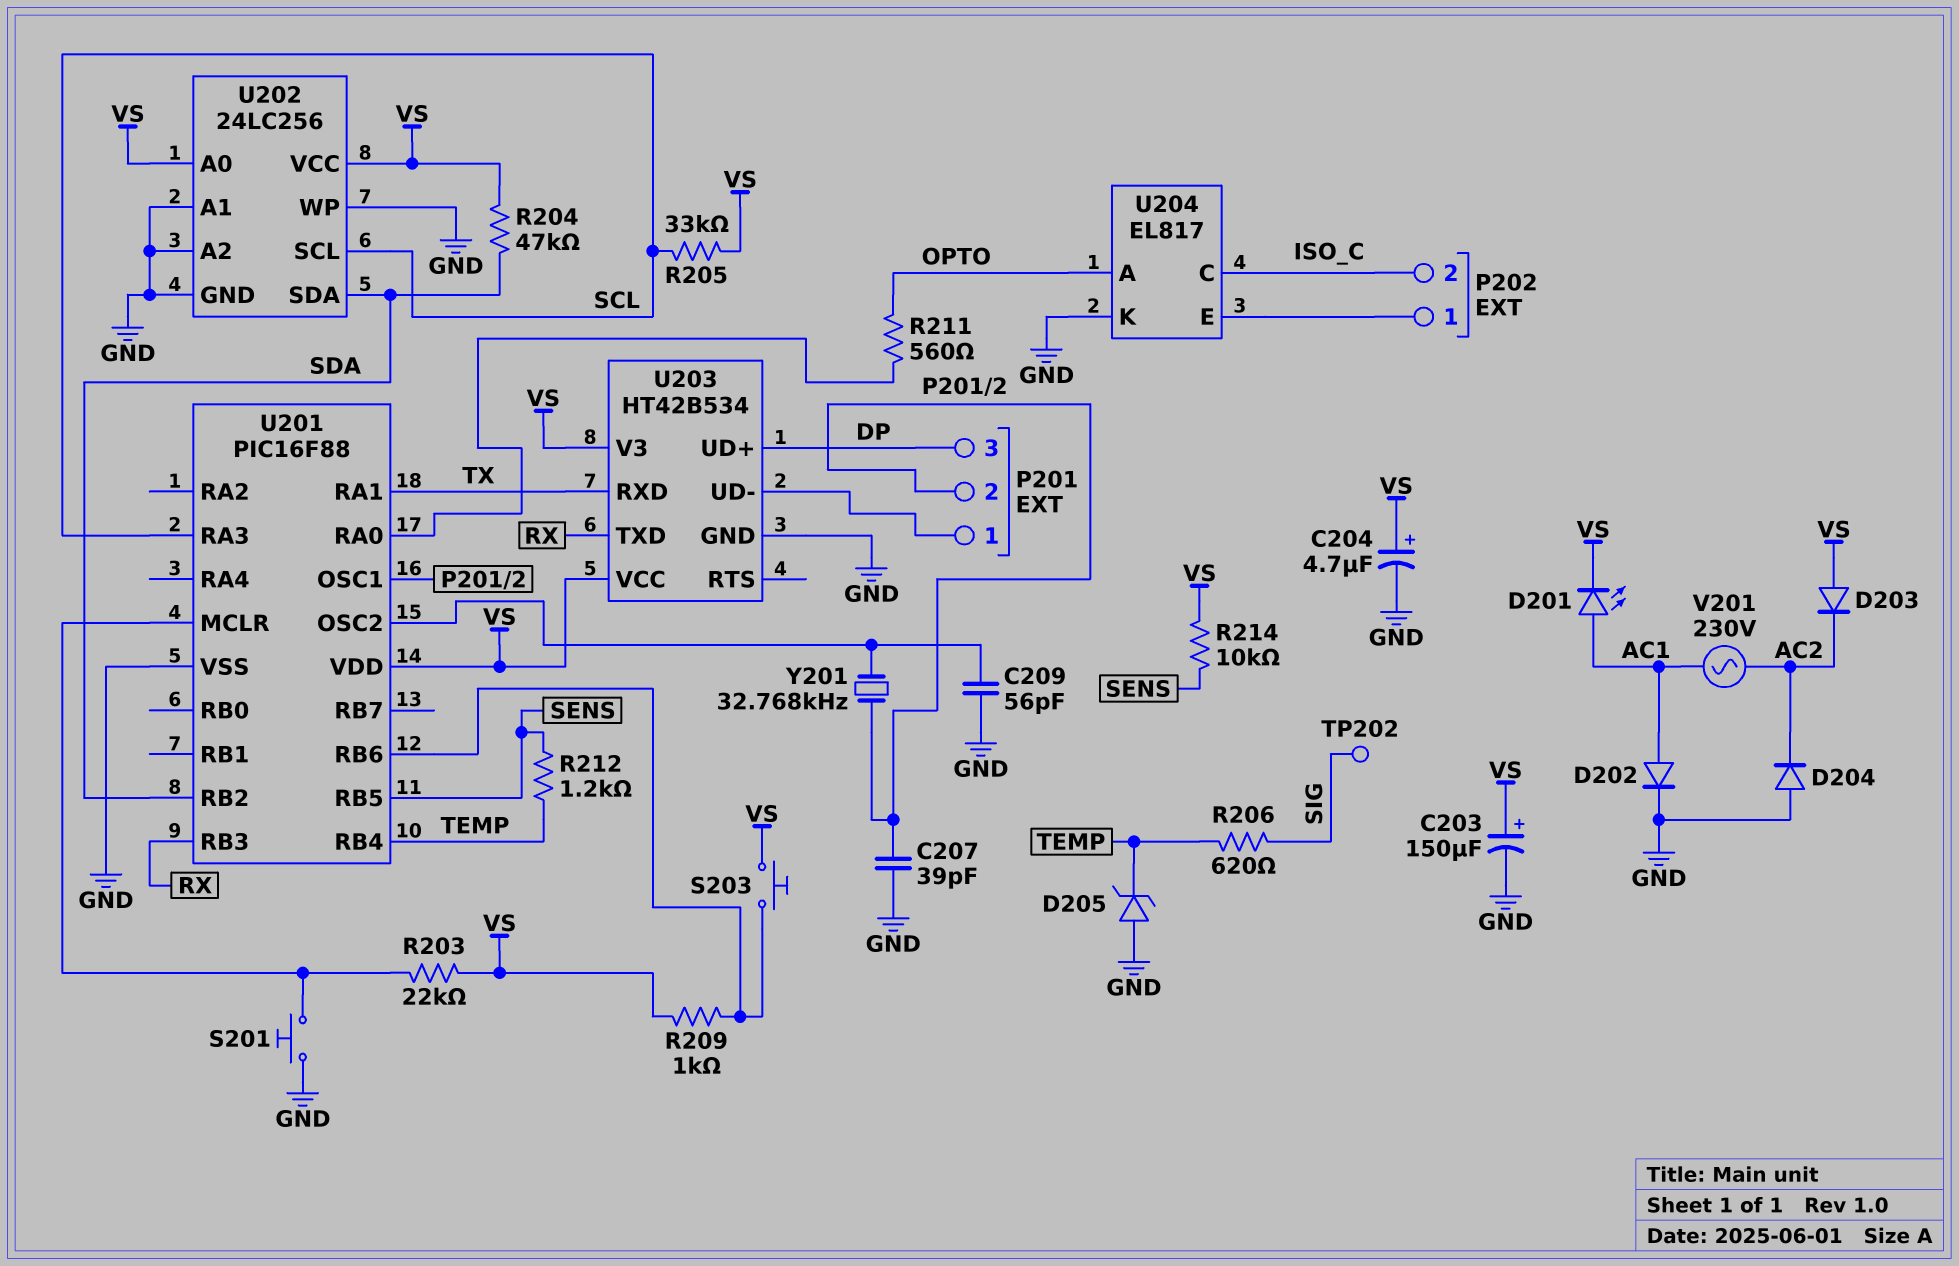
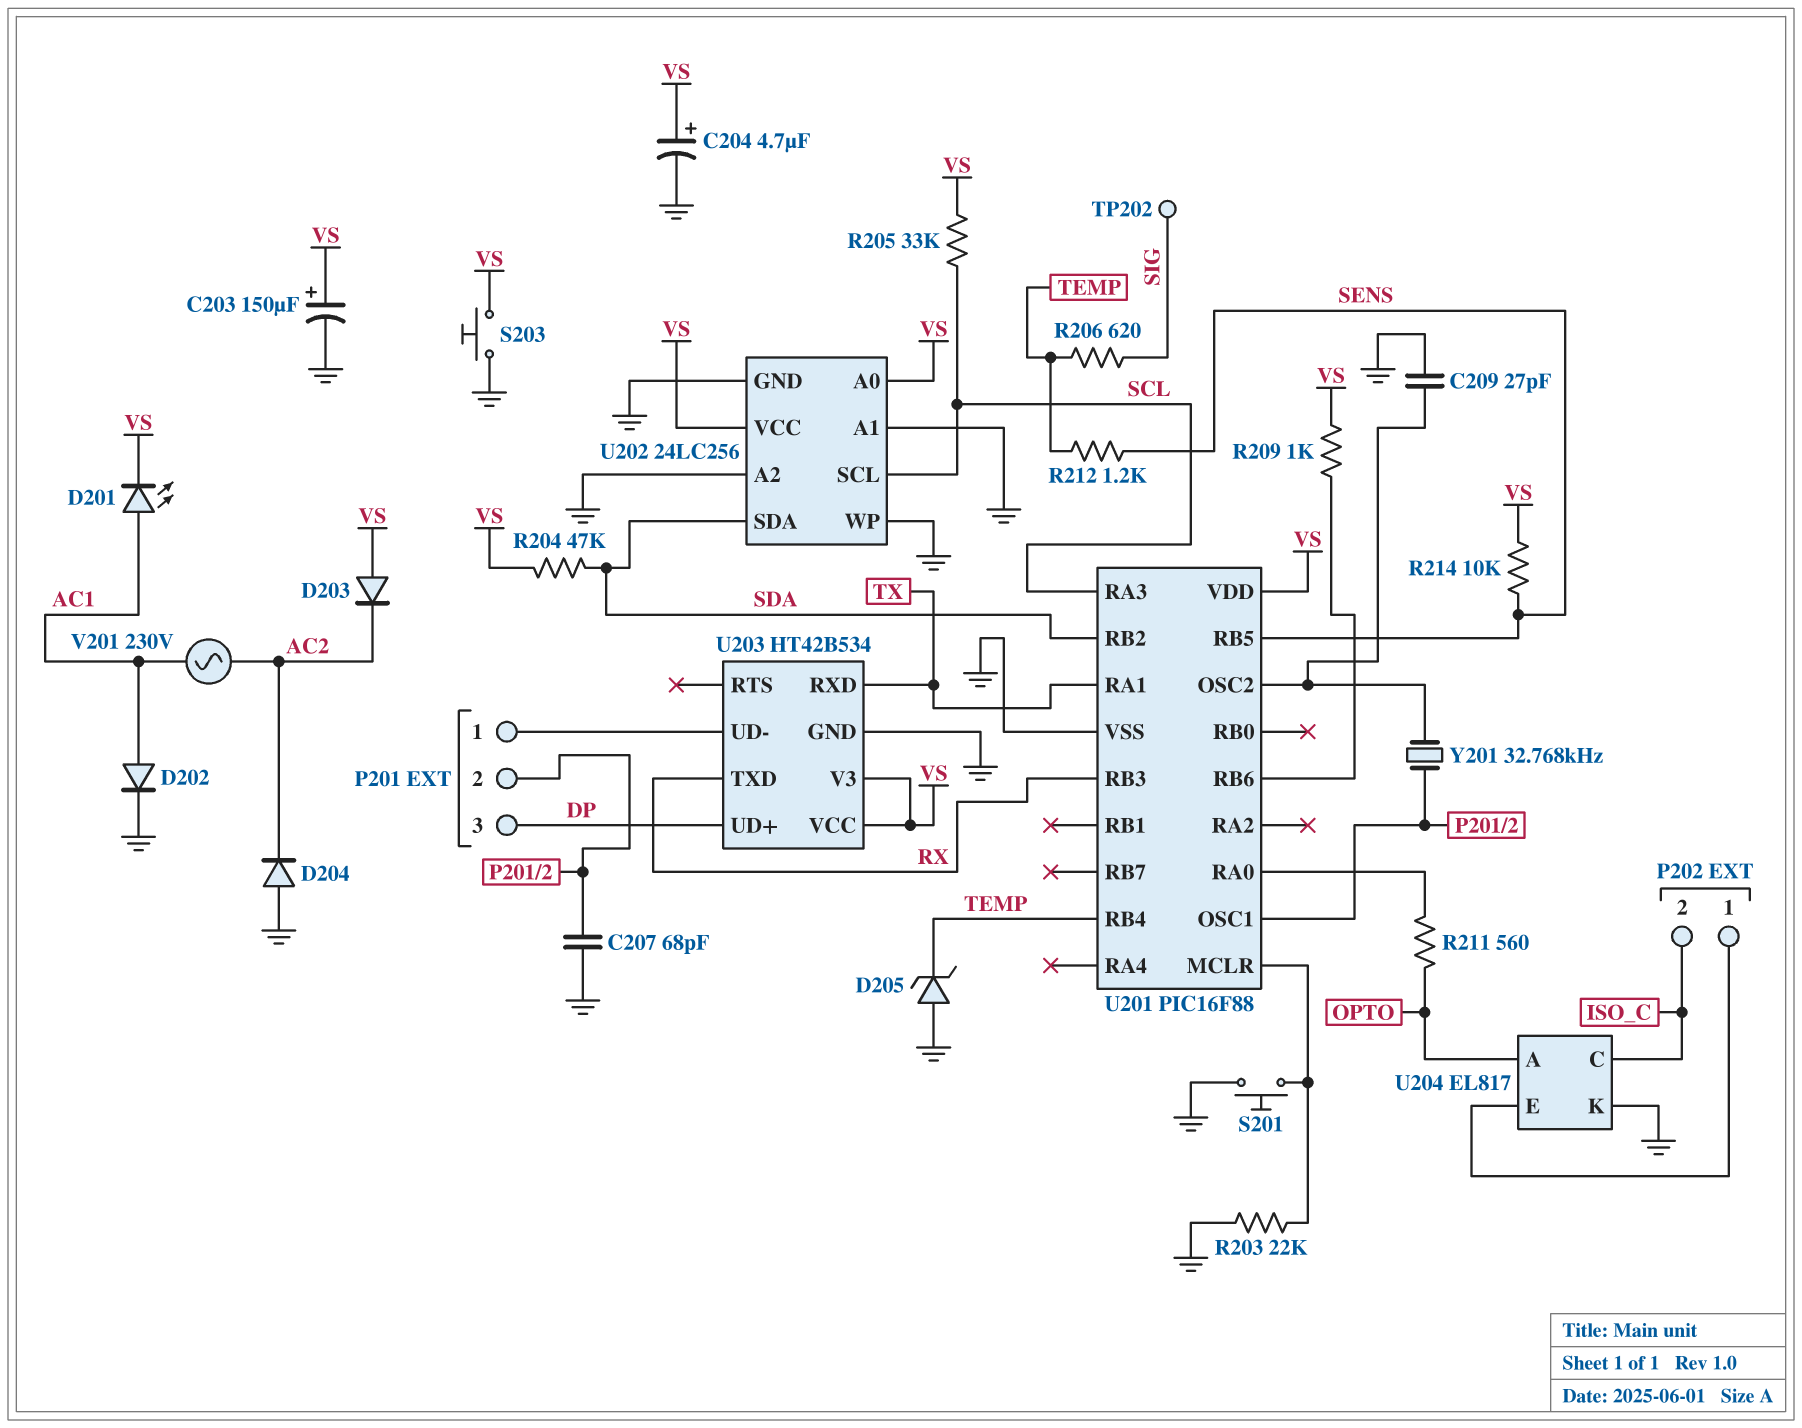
C207: 39pF (GND, P201/2) -> 68pF (GND, P201/2)
C209: 56pF (GND, U201/OSC2) -> 27pF (GND, U201/OSC2)
R203: 22k (U201/MCLR, VS) -> 22k (GND, U201/MCLR)
S203: button (U201/RB6, VS) -> button (GND, VS)

